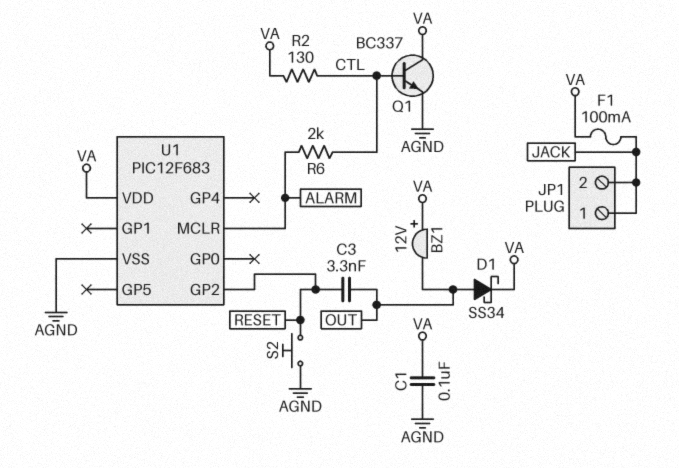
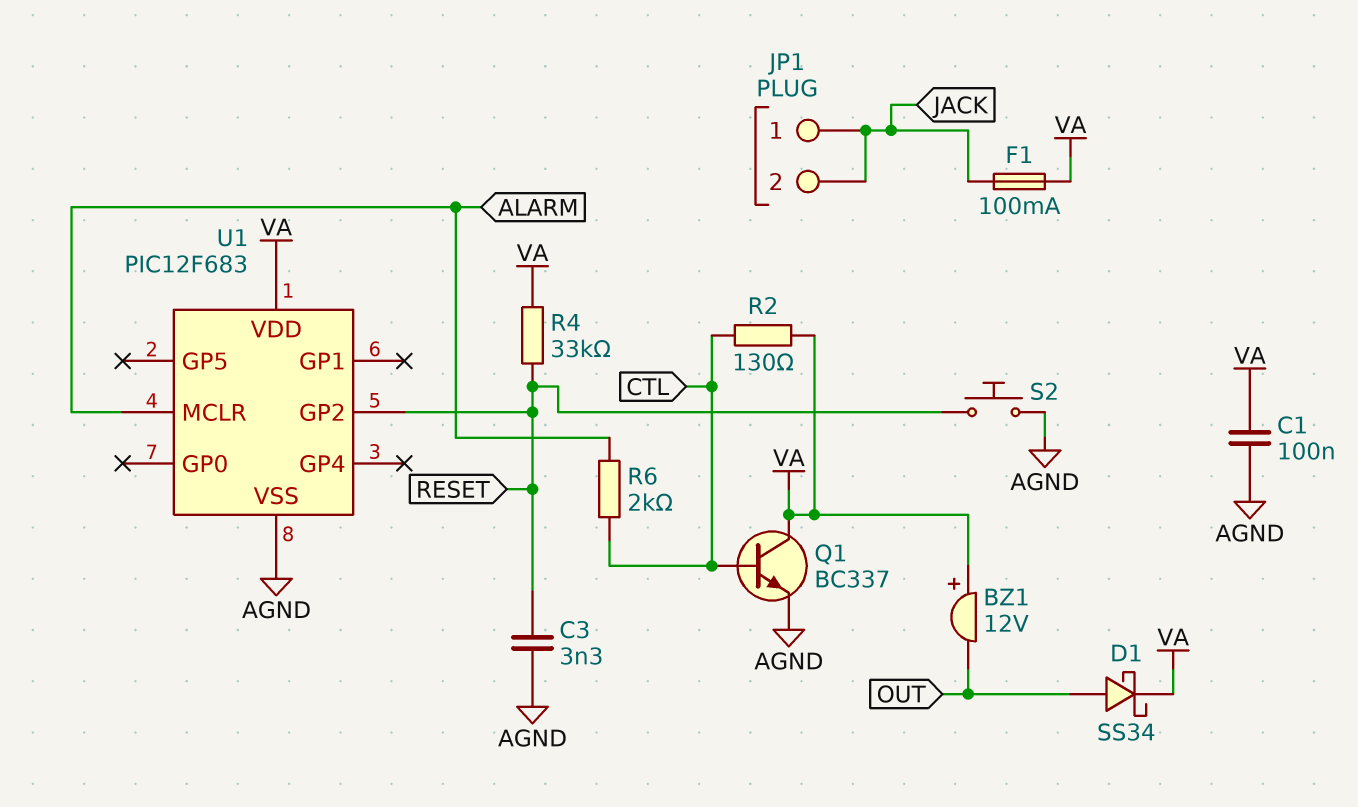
C3: 3.3nF (OUT, RESET) -> 3.3nF (AGND, RESET)
R4: none -> 33k (RESET, VA)

